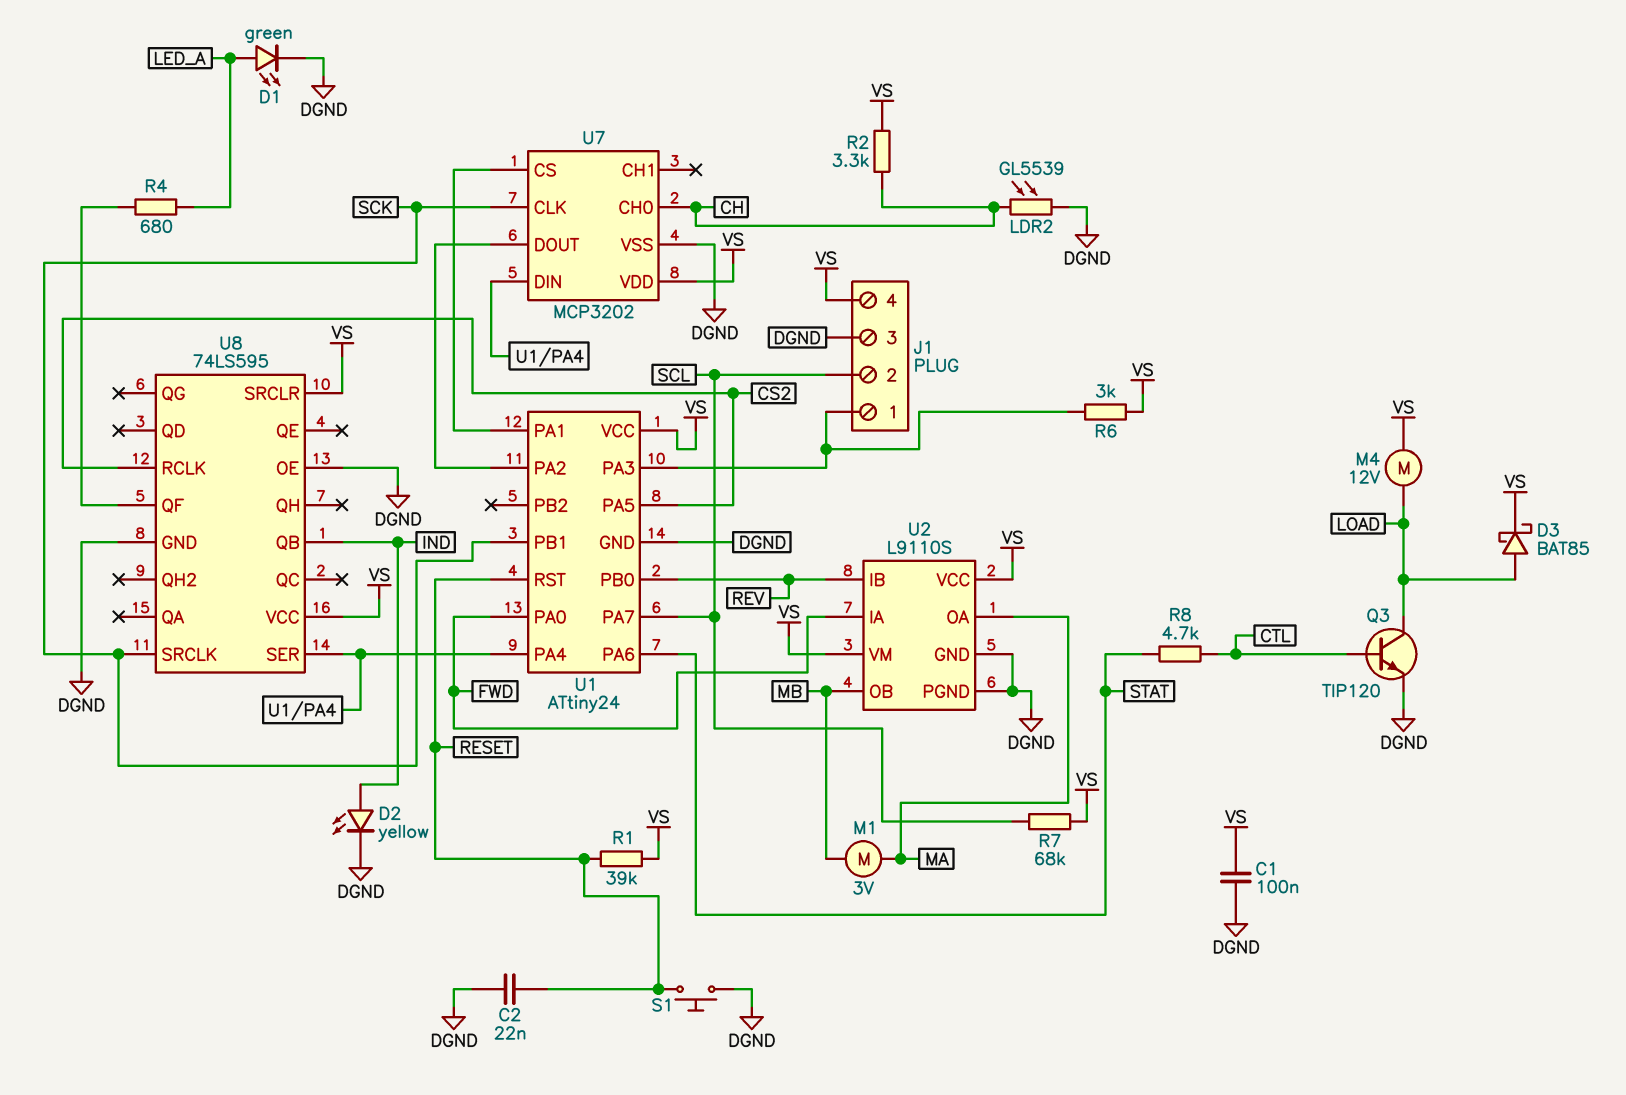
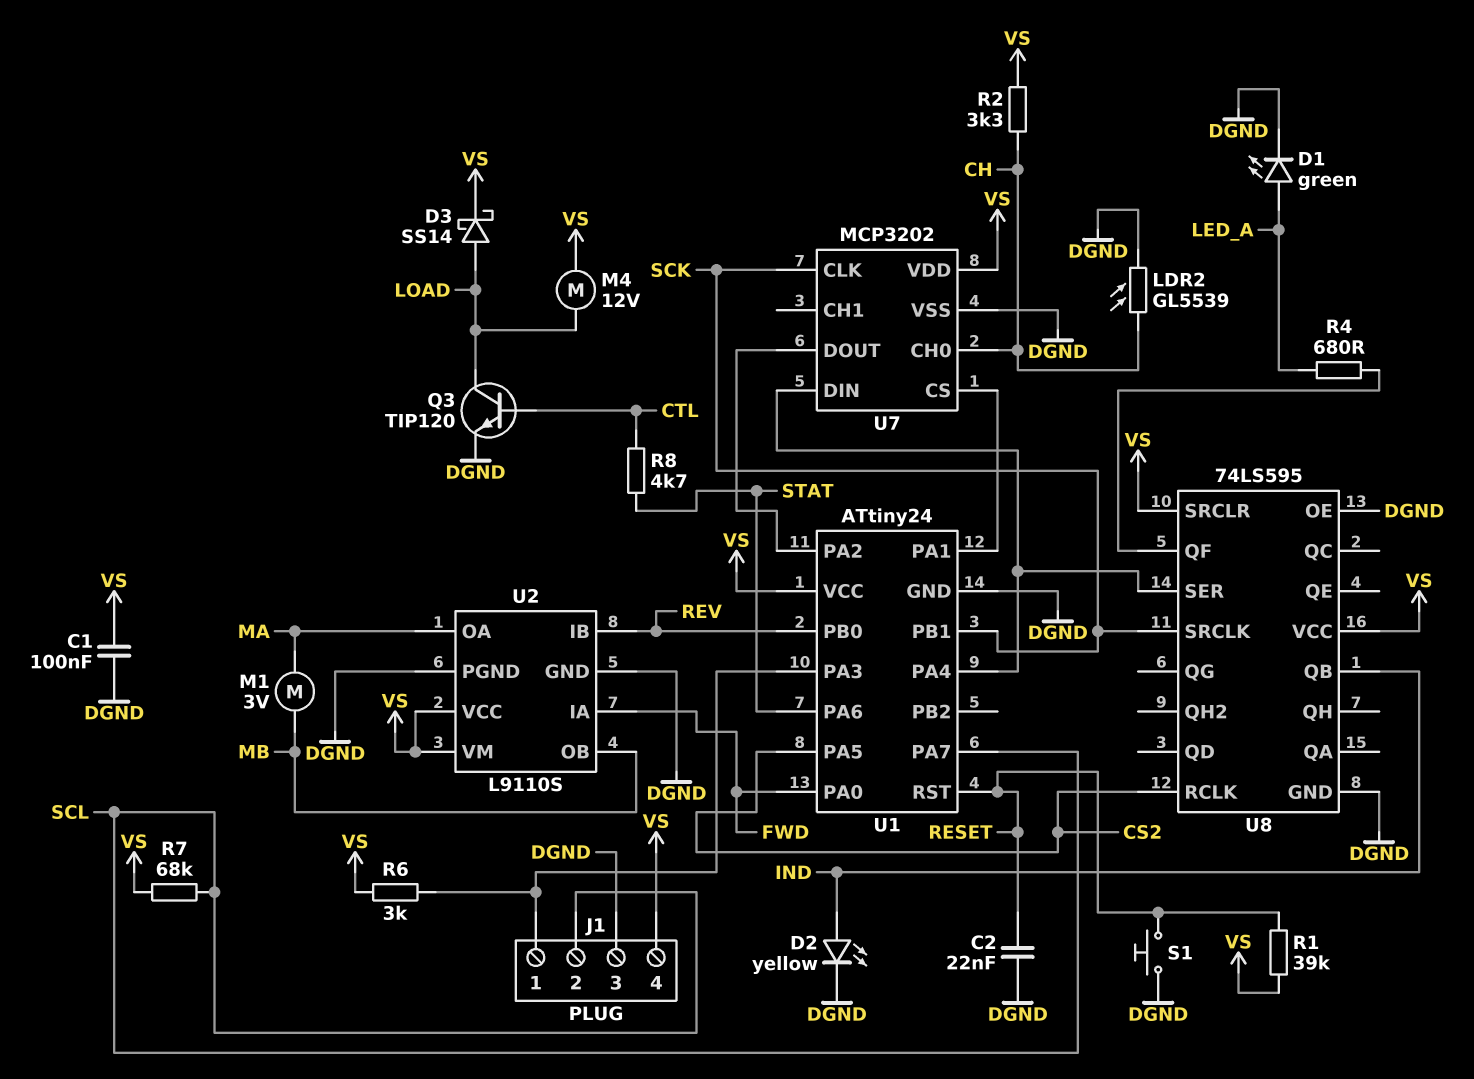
D3: schottky BAT85 (A LOAD, K VS) -> schottky SS14 (A LOAD, K VS)

